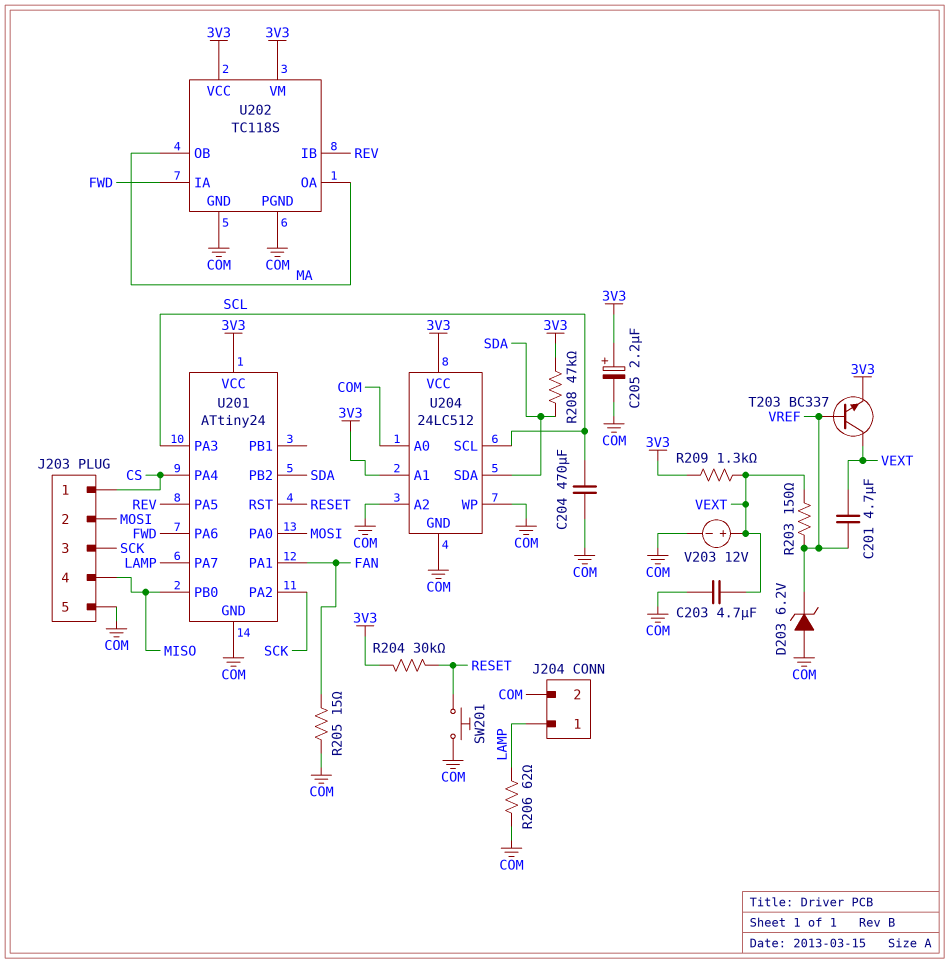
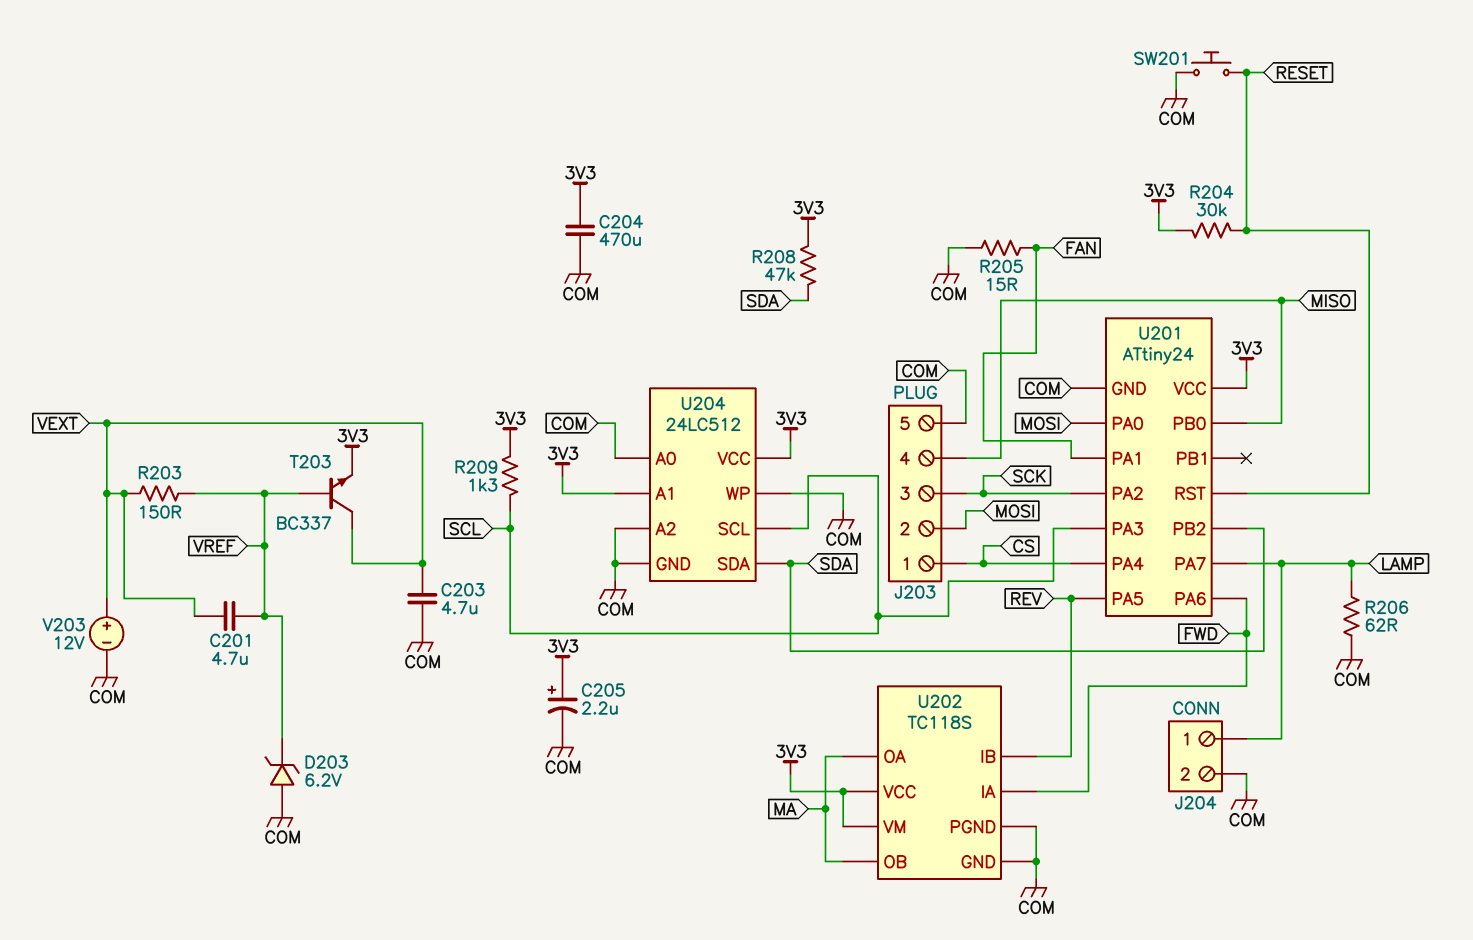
C204: 470uF (COM, SCL) -> 470uF (3V3, COM)
R209: 1.3k (3V3, VEXT) -> 1.3k (3V3, SCL)

